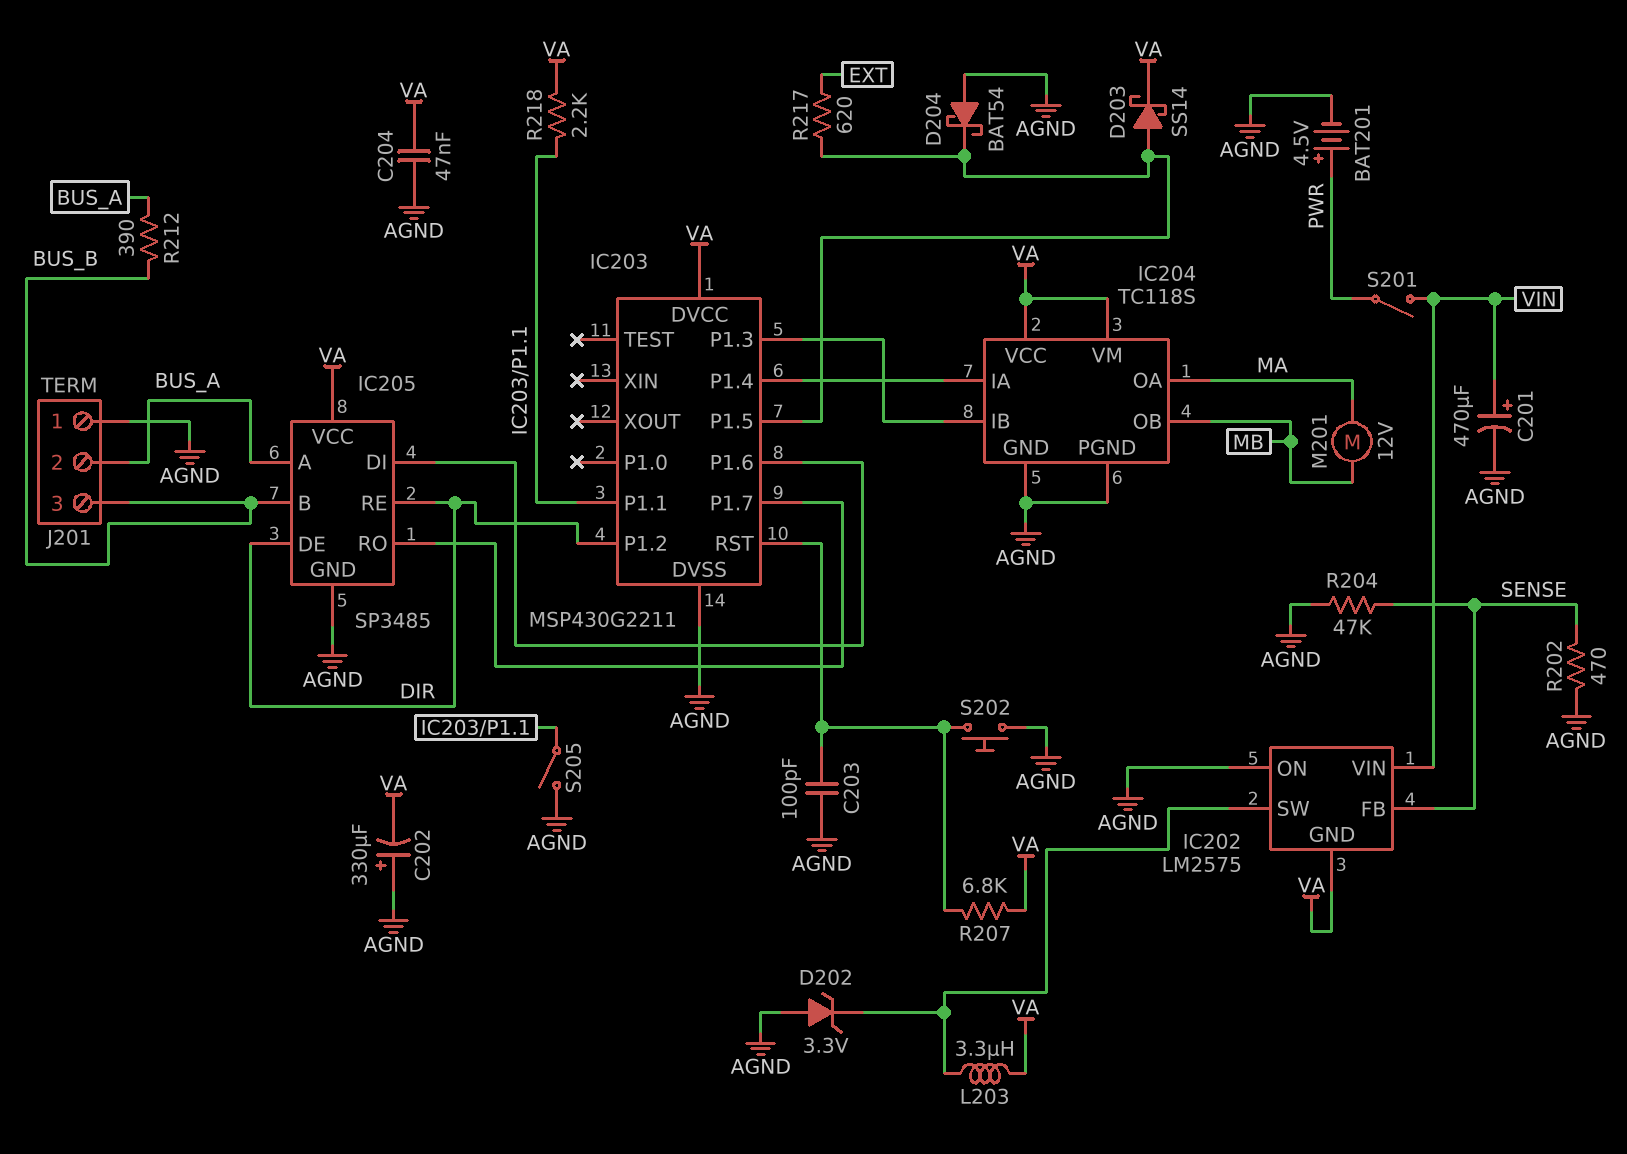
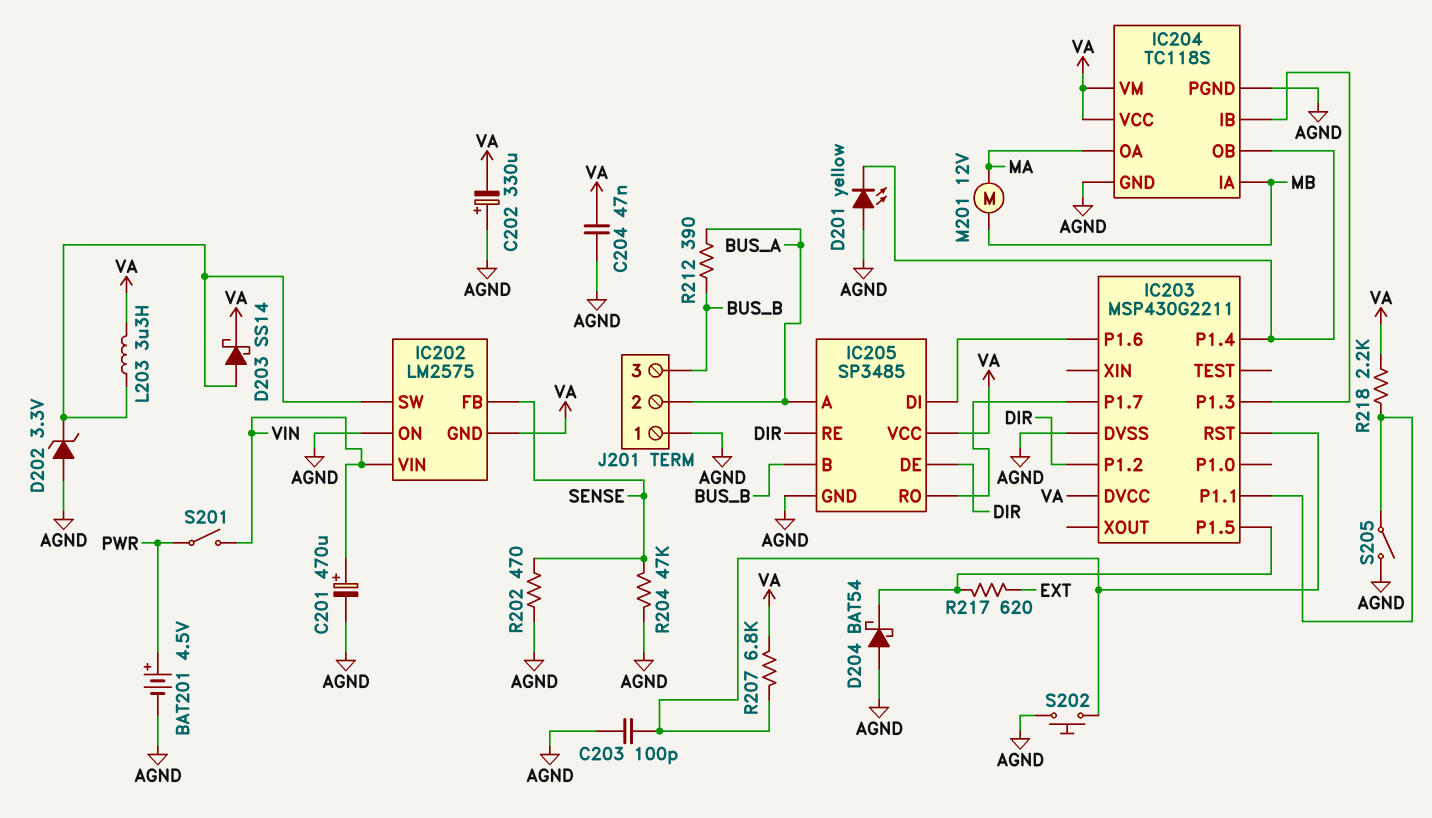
D201: none -> LED yellow (A AGND, K IC203/P1.4)
D203: schottky SS14 (A IC203/P1.5, K VA) -> schottky SS14 (A IC202/SW, K VA)
IC204 pin IA: IC203/P1.4 -> MB
IC204 pin OB: MB -> IC203/P1.4

